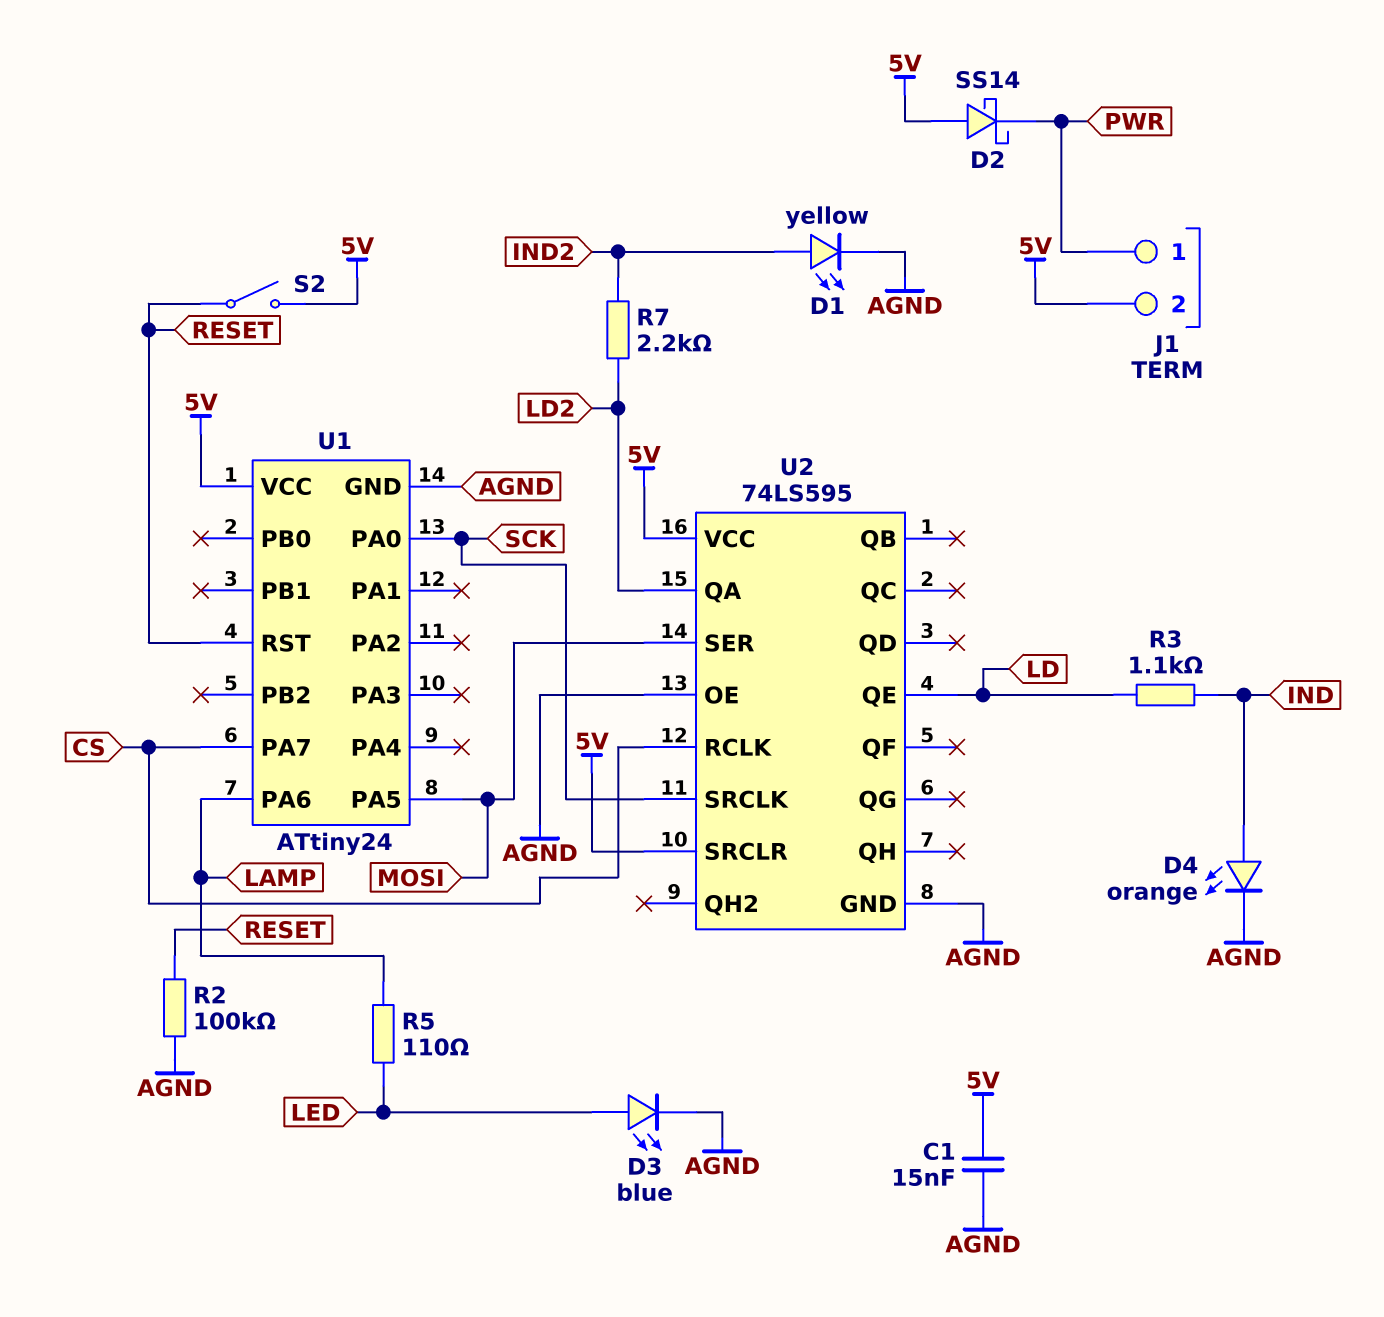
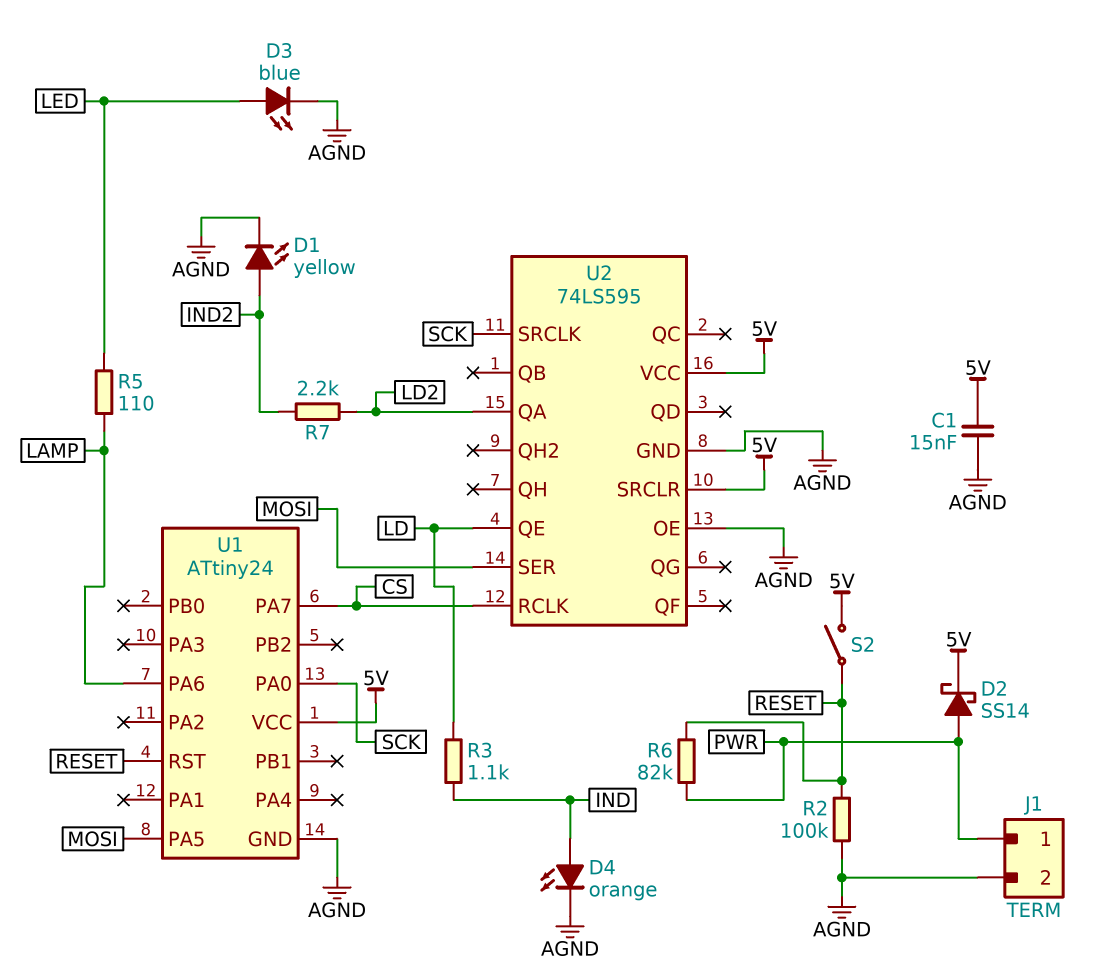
D2: schottky SS14 (A 5V, K PWR) -> schottky SS14 (A PWR, K 5V)
J1 pin 2: 5V -> AGND
R6: none -> 82k (PWR, RESET)

